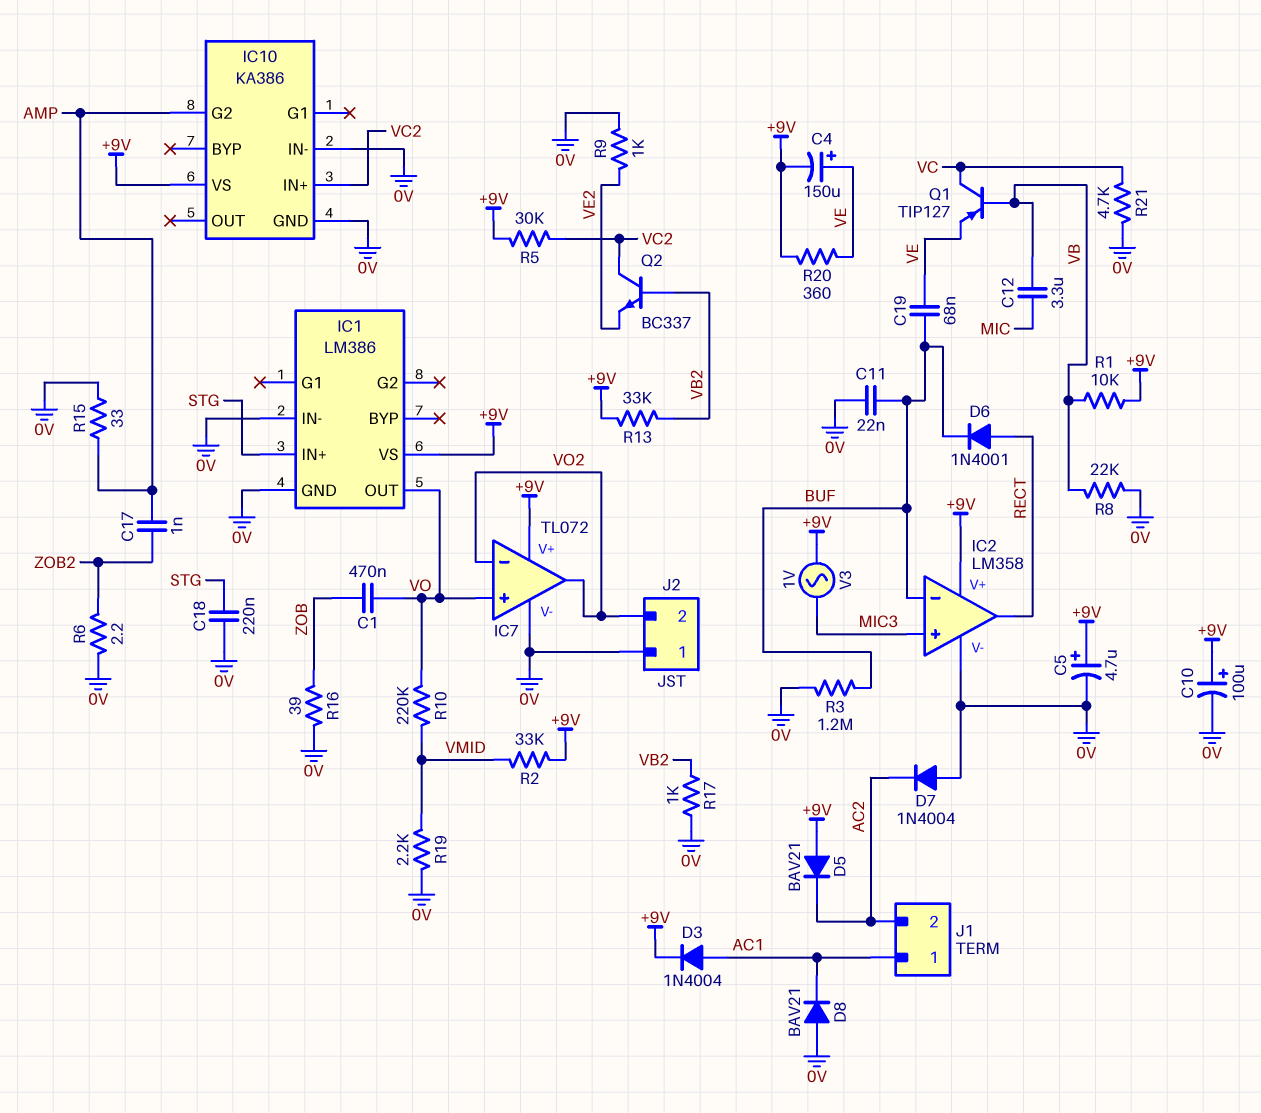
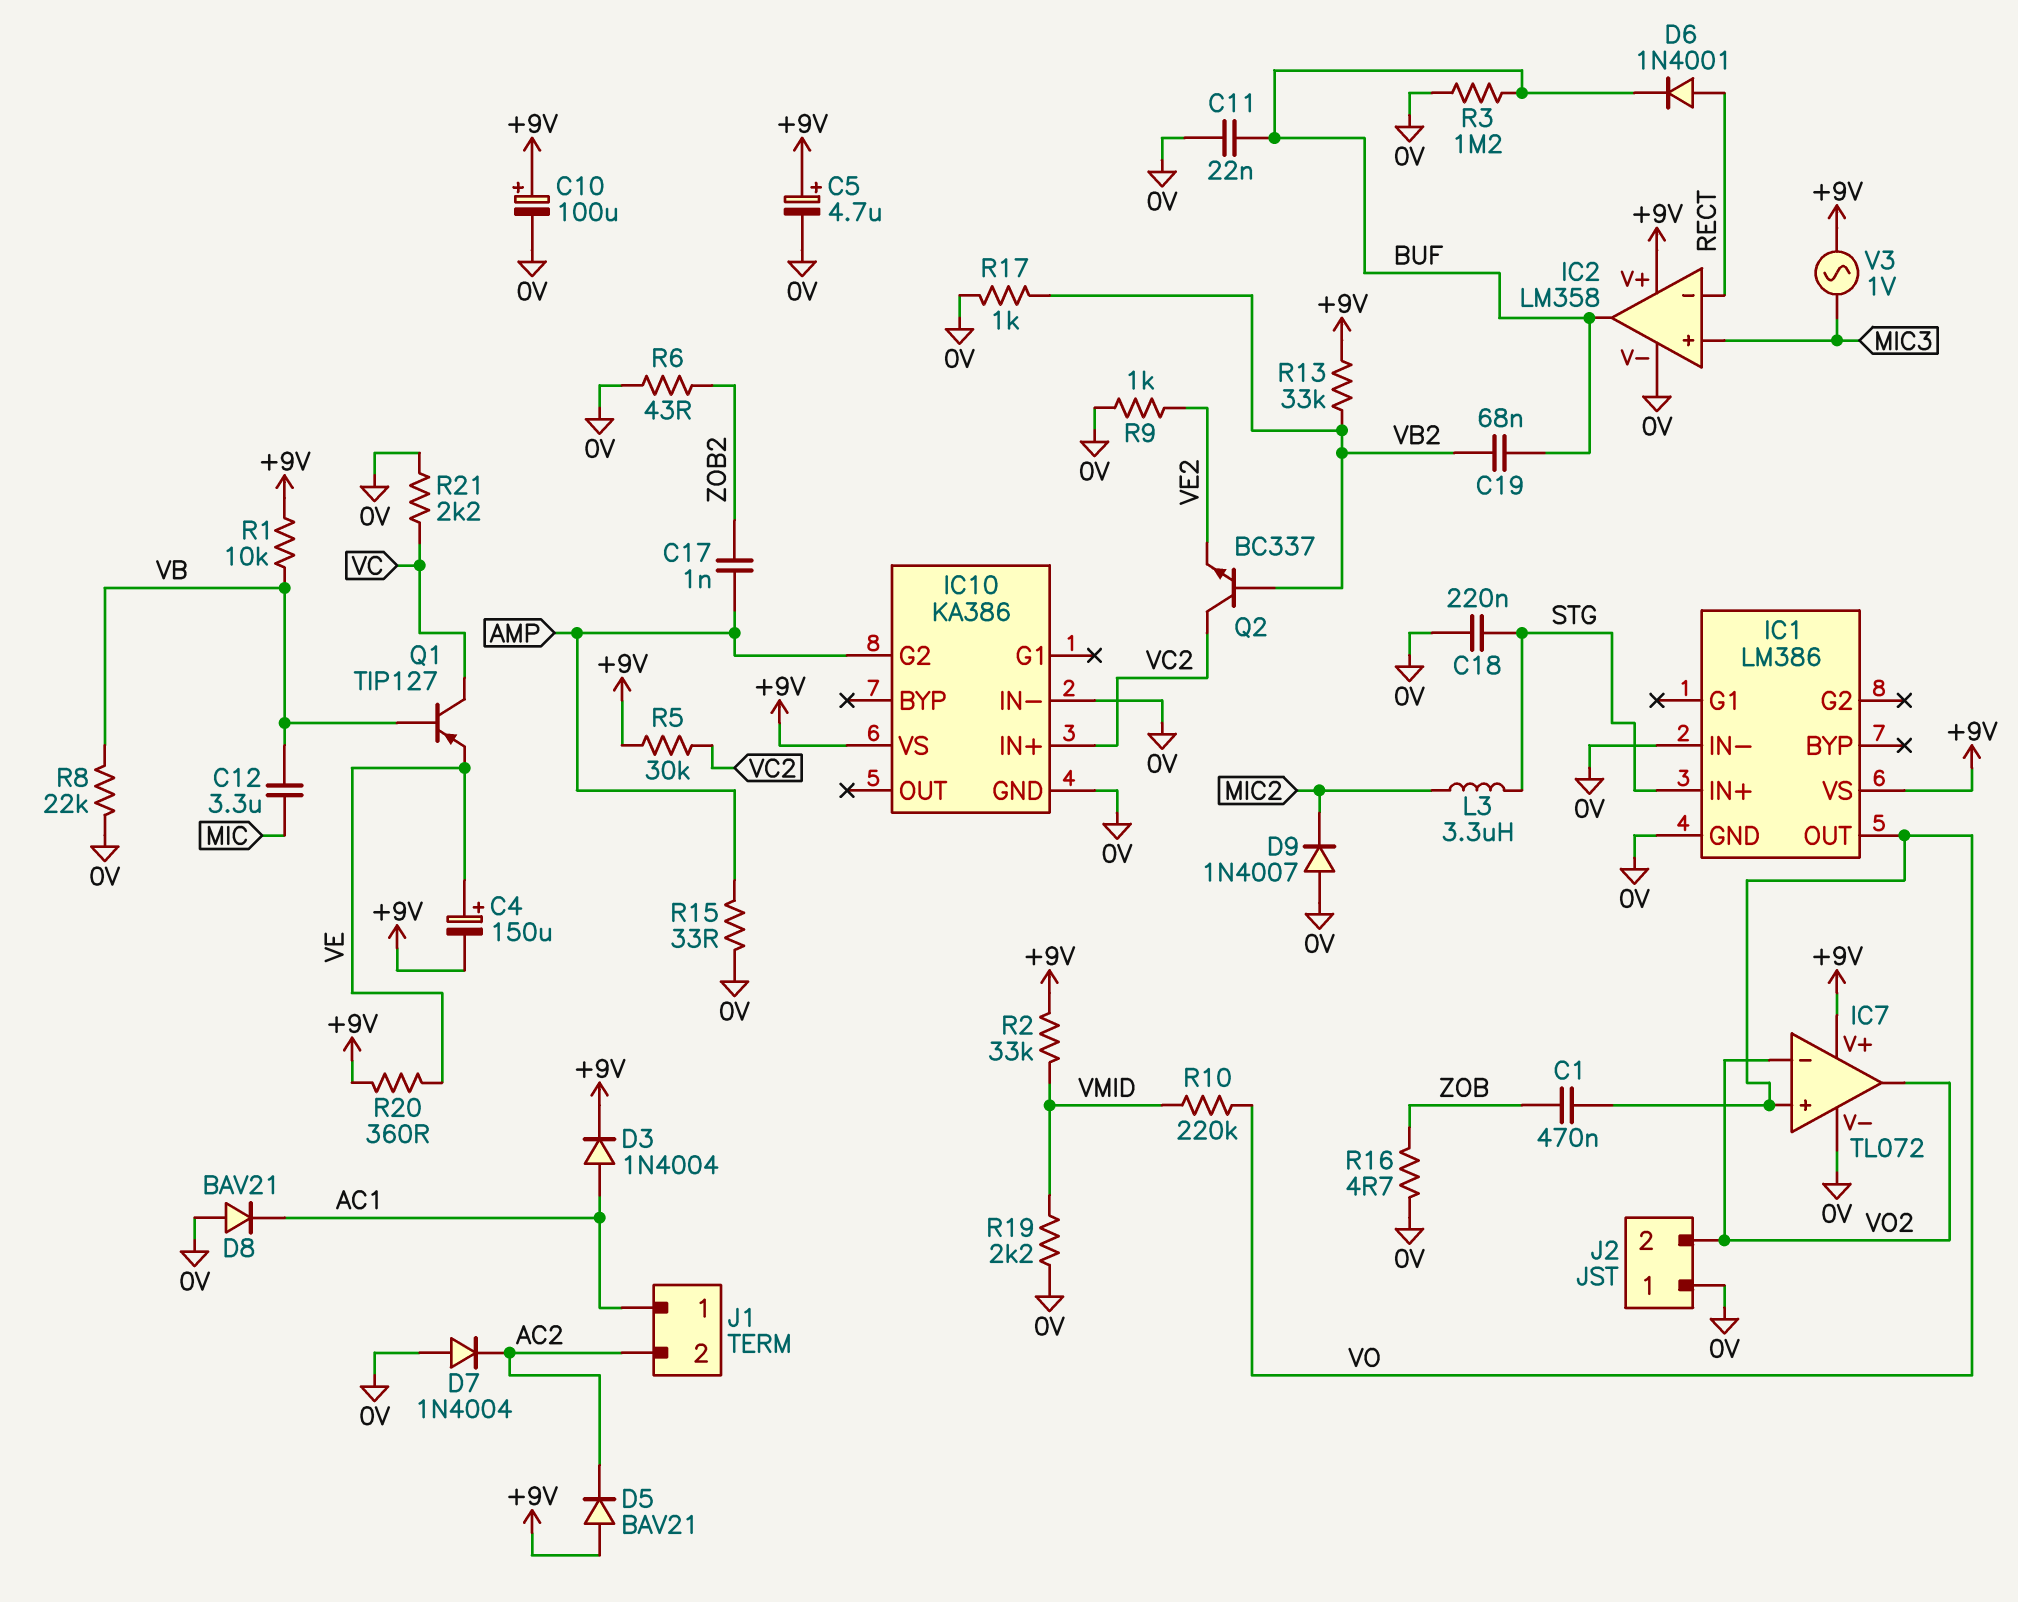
C19: 68nF (BUF, VE) -> 68nF (BUF, VB2)
D9: none -> diode 1N4007 (A 0V, K MIC2)
IC2 pin in-: BUF -> RECT
IC2 pin out: RECT -> BUF
L3: none -> 3.3uH (MIC2, STG)
R6: 2.2 (0V, ZOB2) -> 43 (0V, ZOB2)
R16: 39 (0V, ZOB) -> 4.7 (0V, ZOB)
R21: 4.7k (0V, VC) -> 2.2k (0V, VC)

